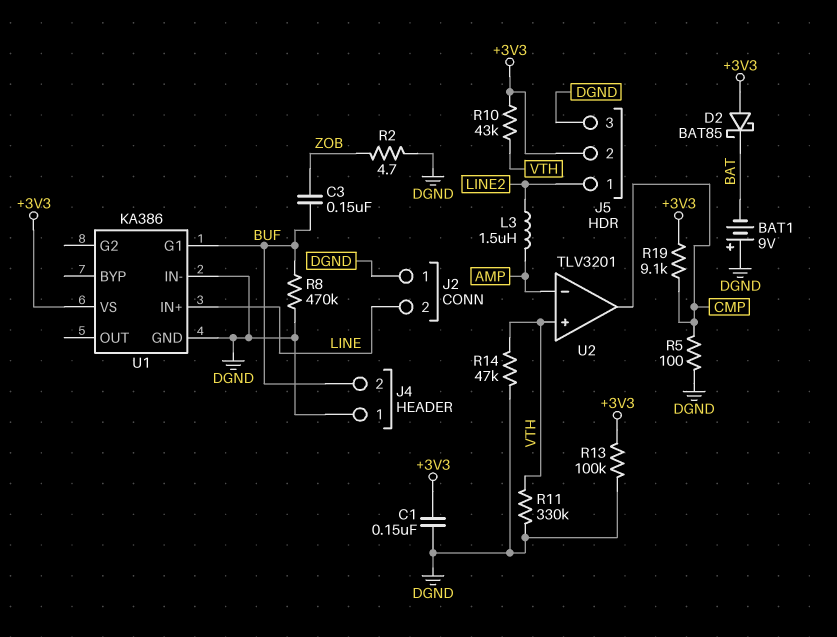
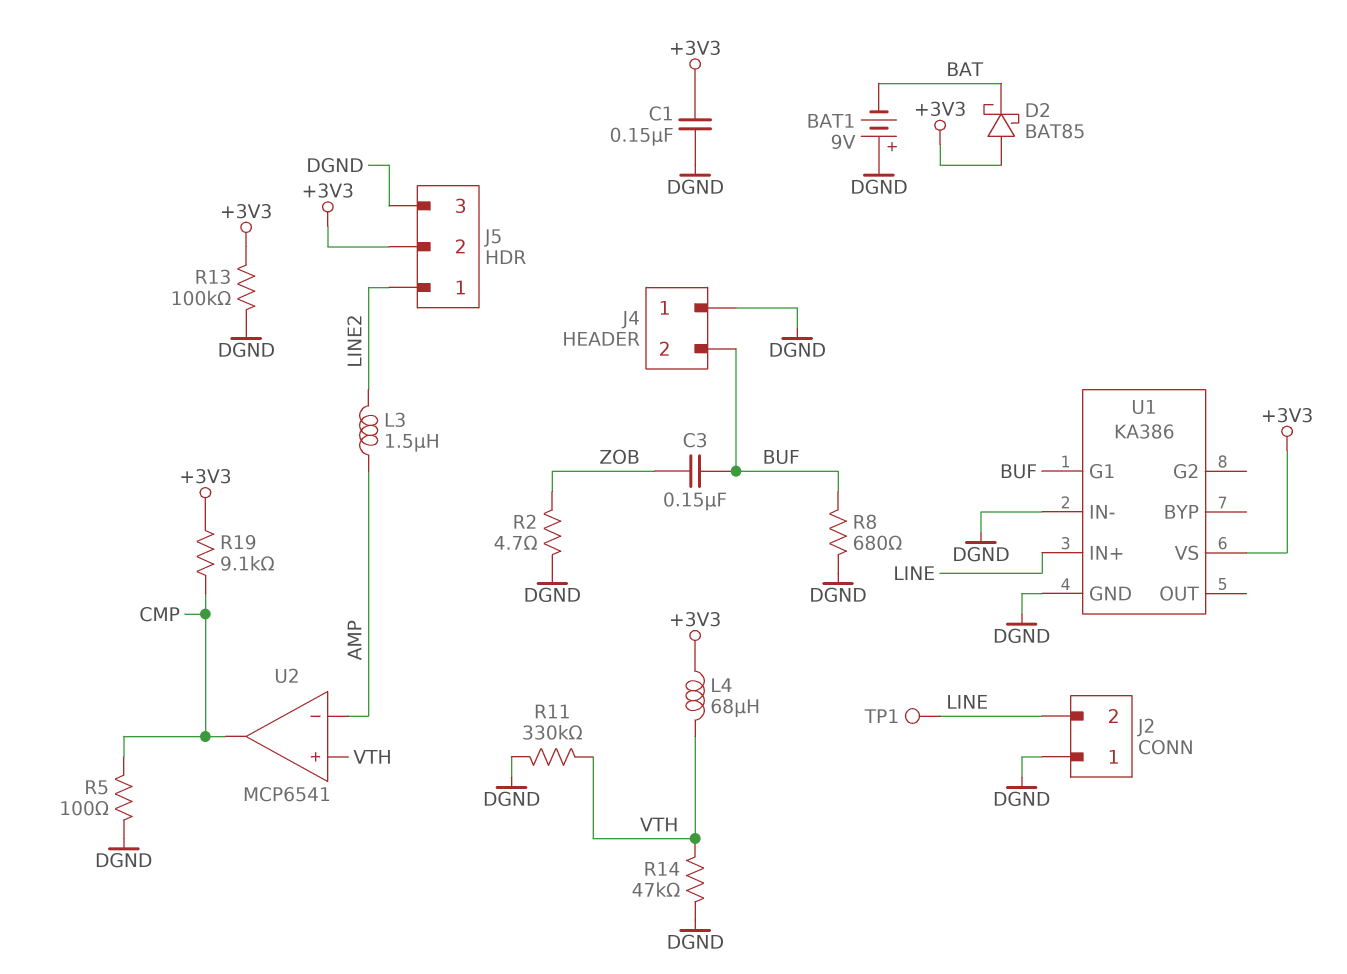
L4: none -> 68uH (+3V3, VTH)
R8: 470k (BUF, DGND) -> 680 (BUF, DGND)
R10: 43k (+3V3, VTH) -> none
TP1: none -> test point (LINE)
U2: TLV3201 -> MCP6541

